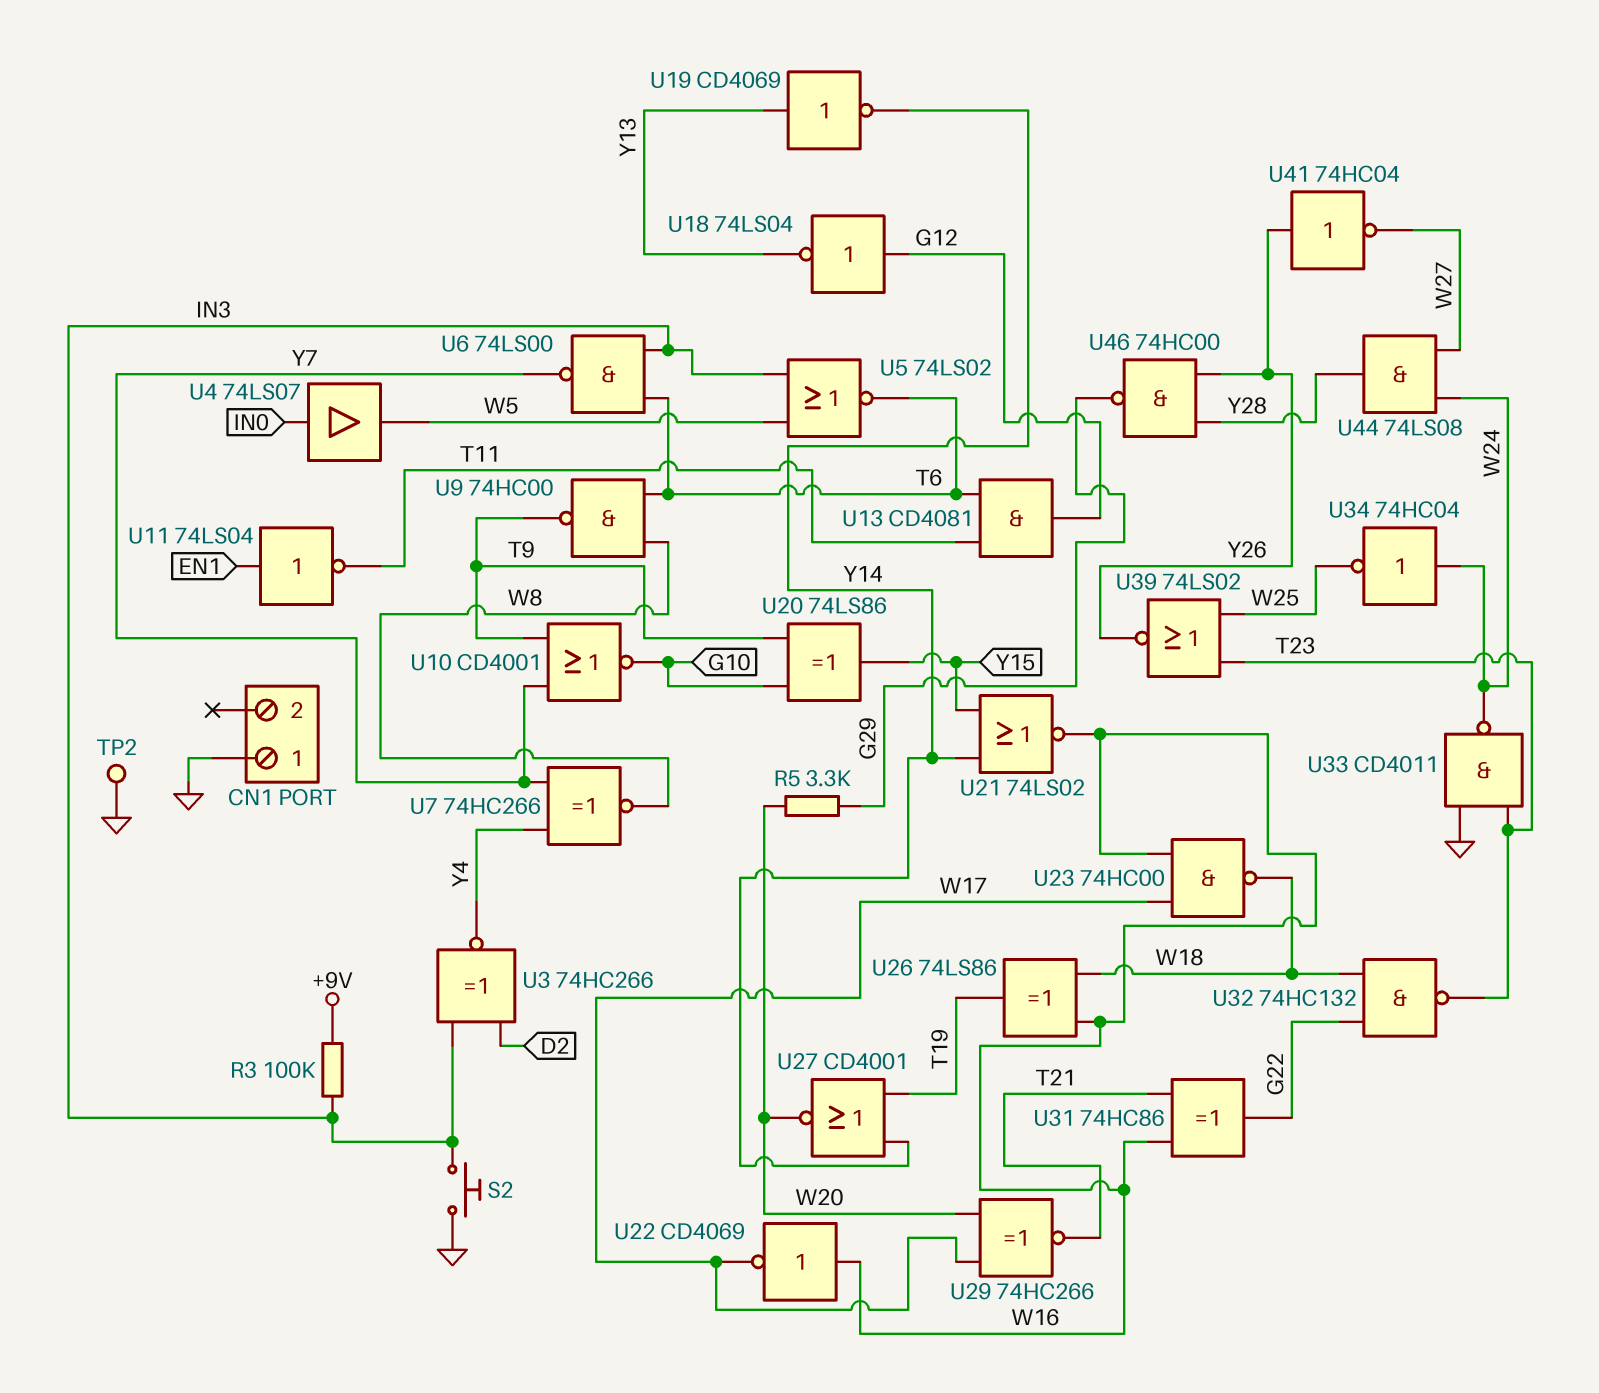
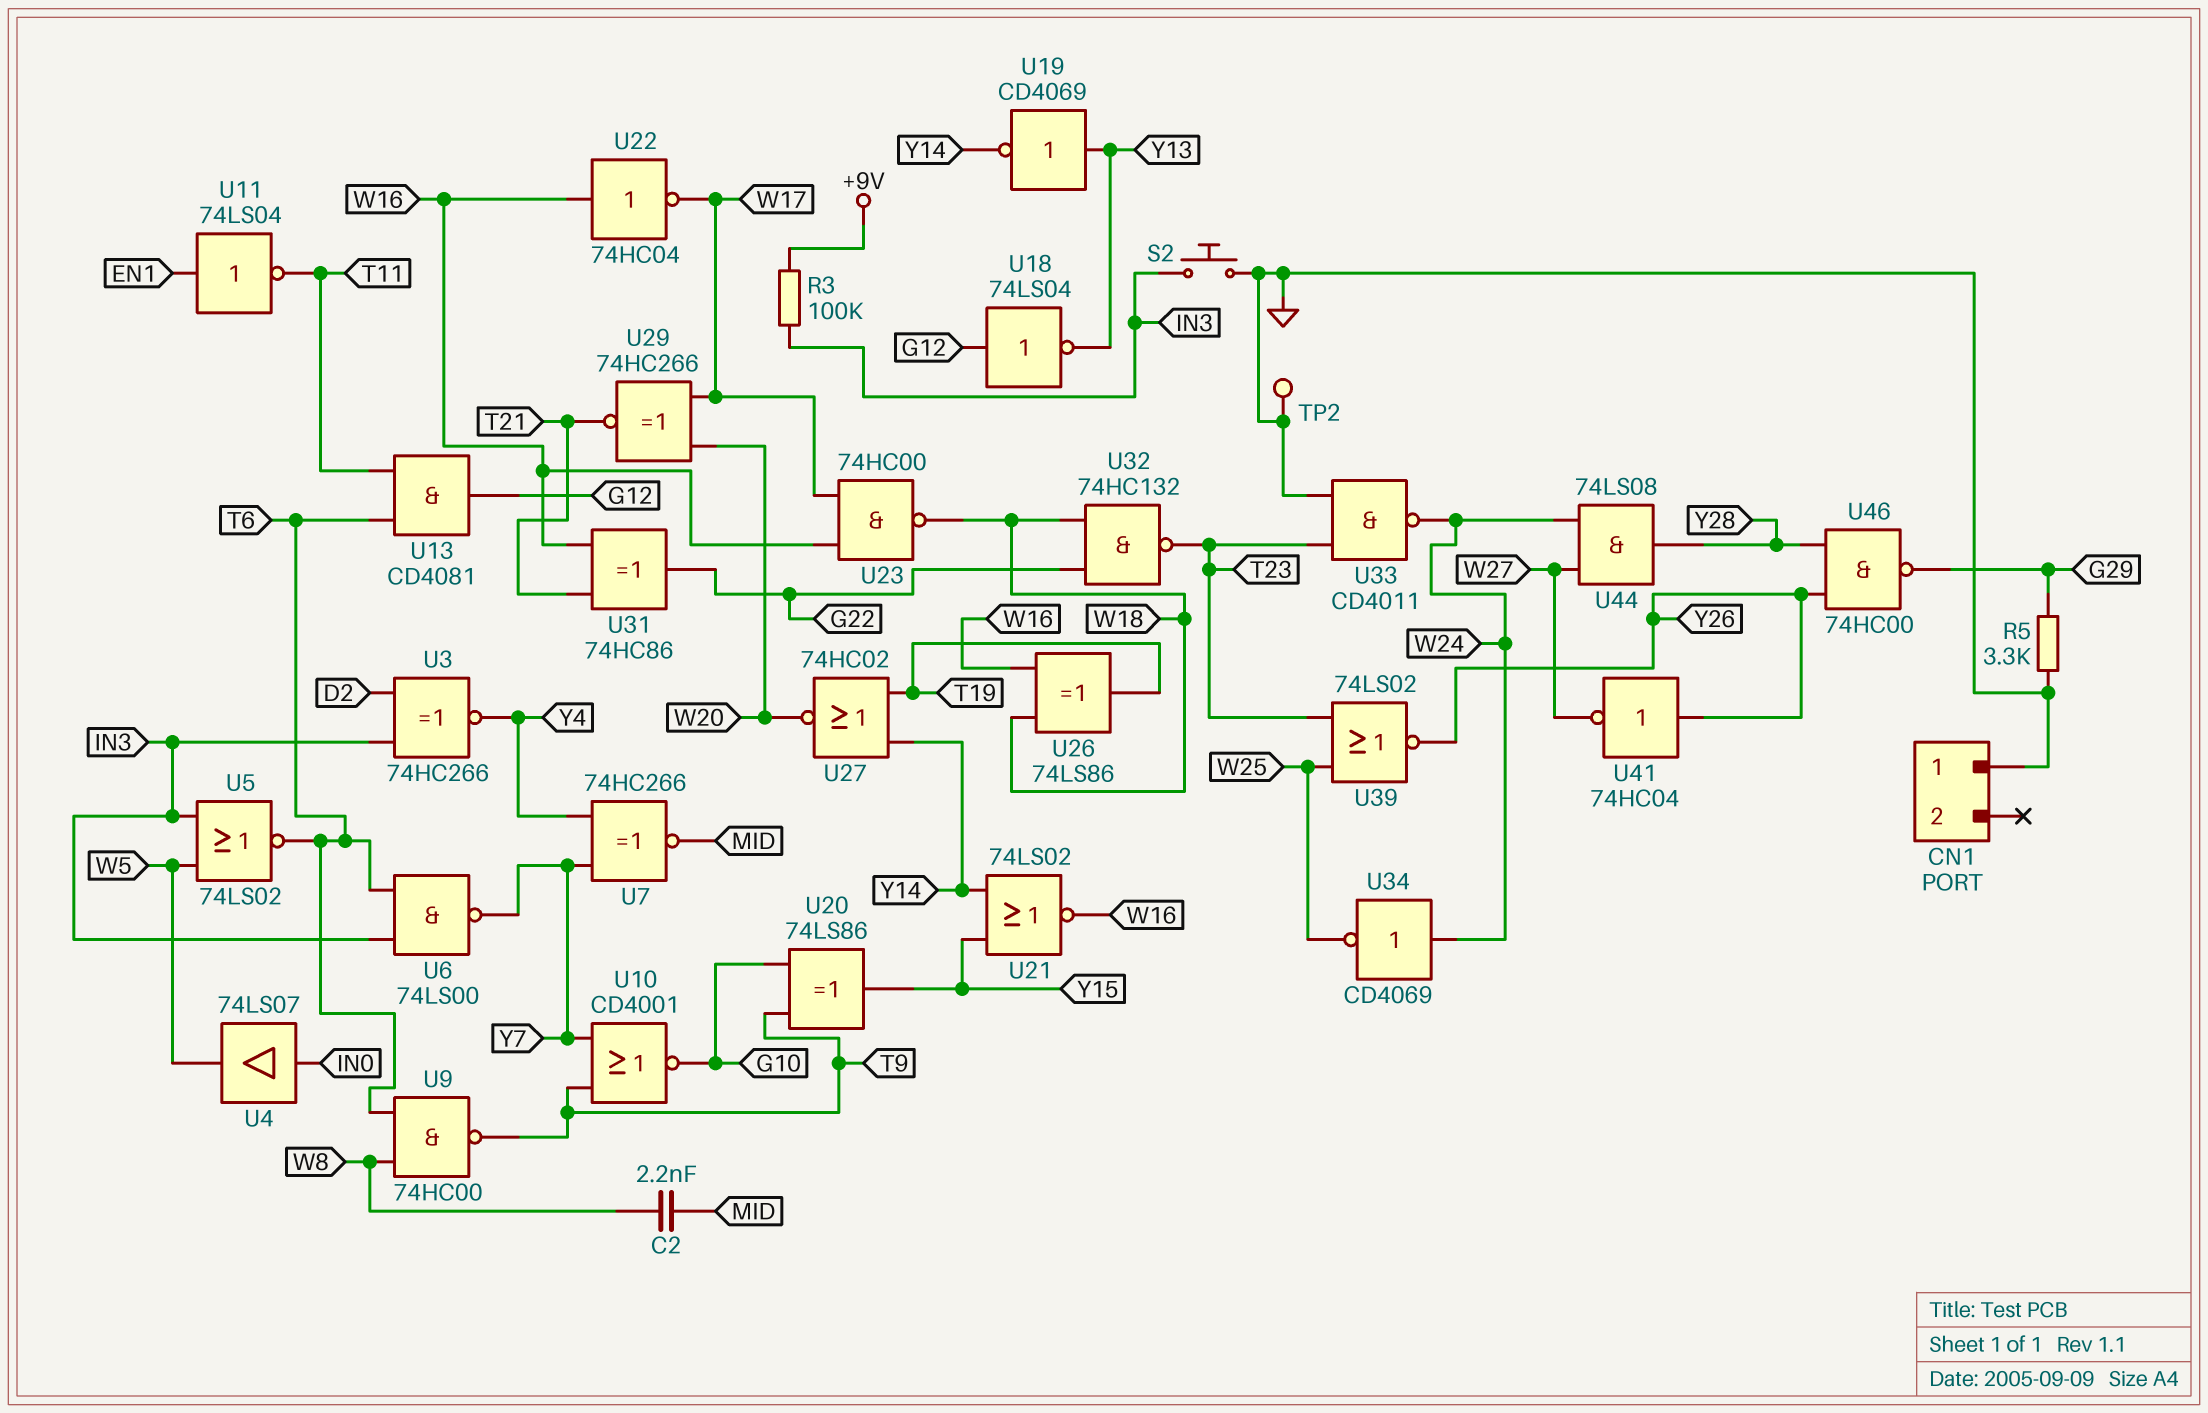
C2: none -> 2.2nF (MID, W8)
R5: 3.3k (G29, W20) -> 3.3k (G29, GND)
U7: XNOR 74HC266 (in Y4, in Y7, out W8) -> XNOR 74HC266 (in Y4, in Y7, out MID)
U22: NOT CD4069 (in W16, out W17) -> NOT 74HC04 (in W16, out W17)
U27: NOR CD4001 (in T19, in Y14, out W20) -> NOR 74HC02 (in T19, in Y14, out W20)
U34: NOT 74HC04 (in W24, out W25) -> NOT CD4069 (in W24, out W25)

